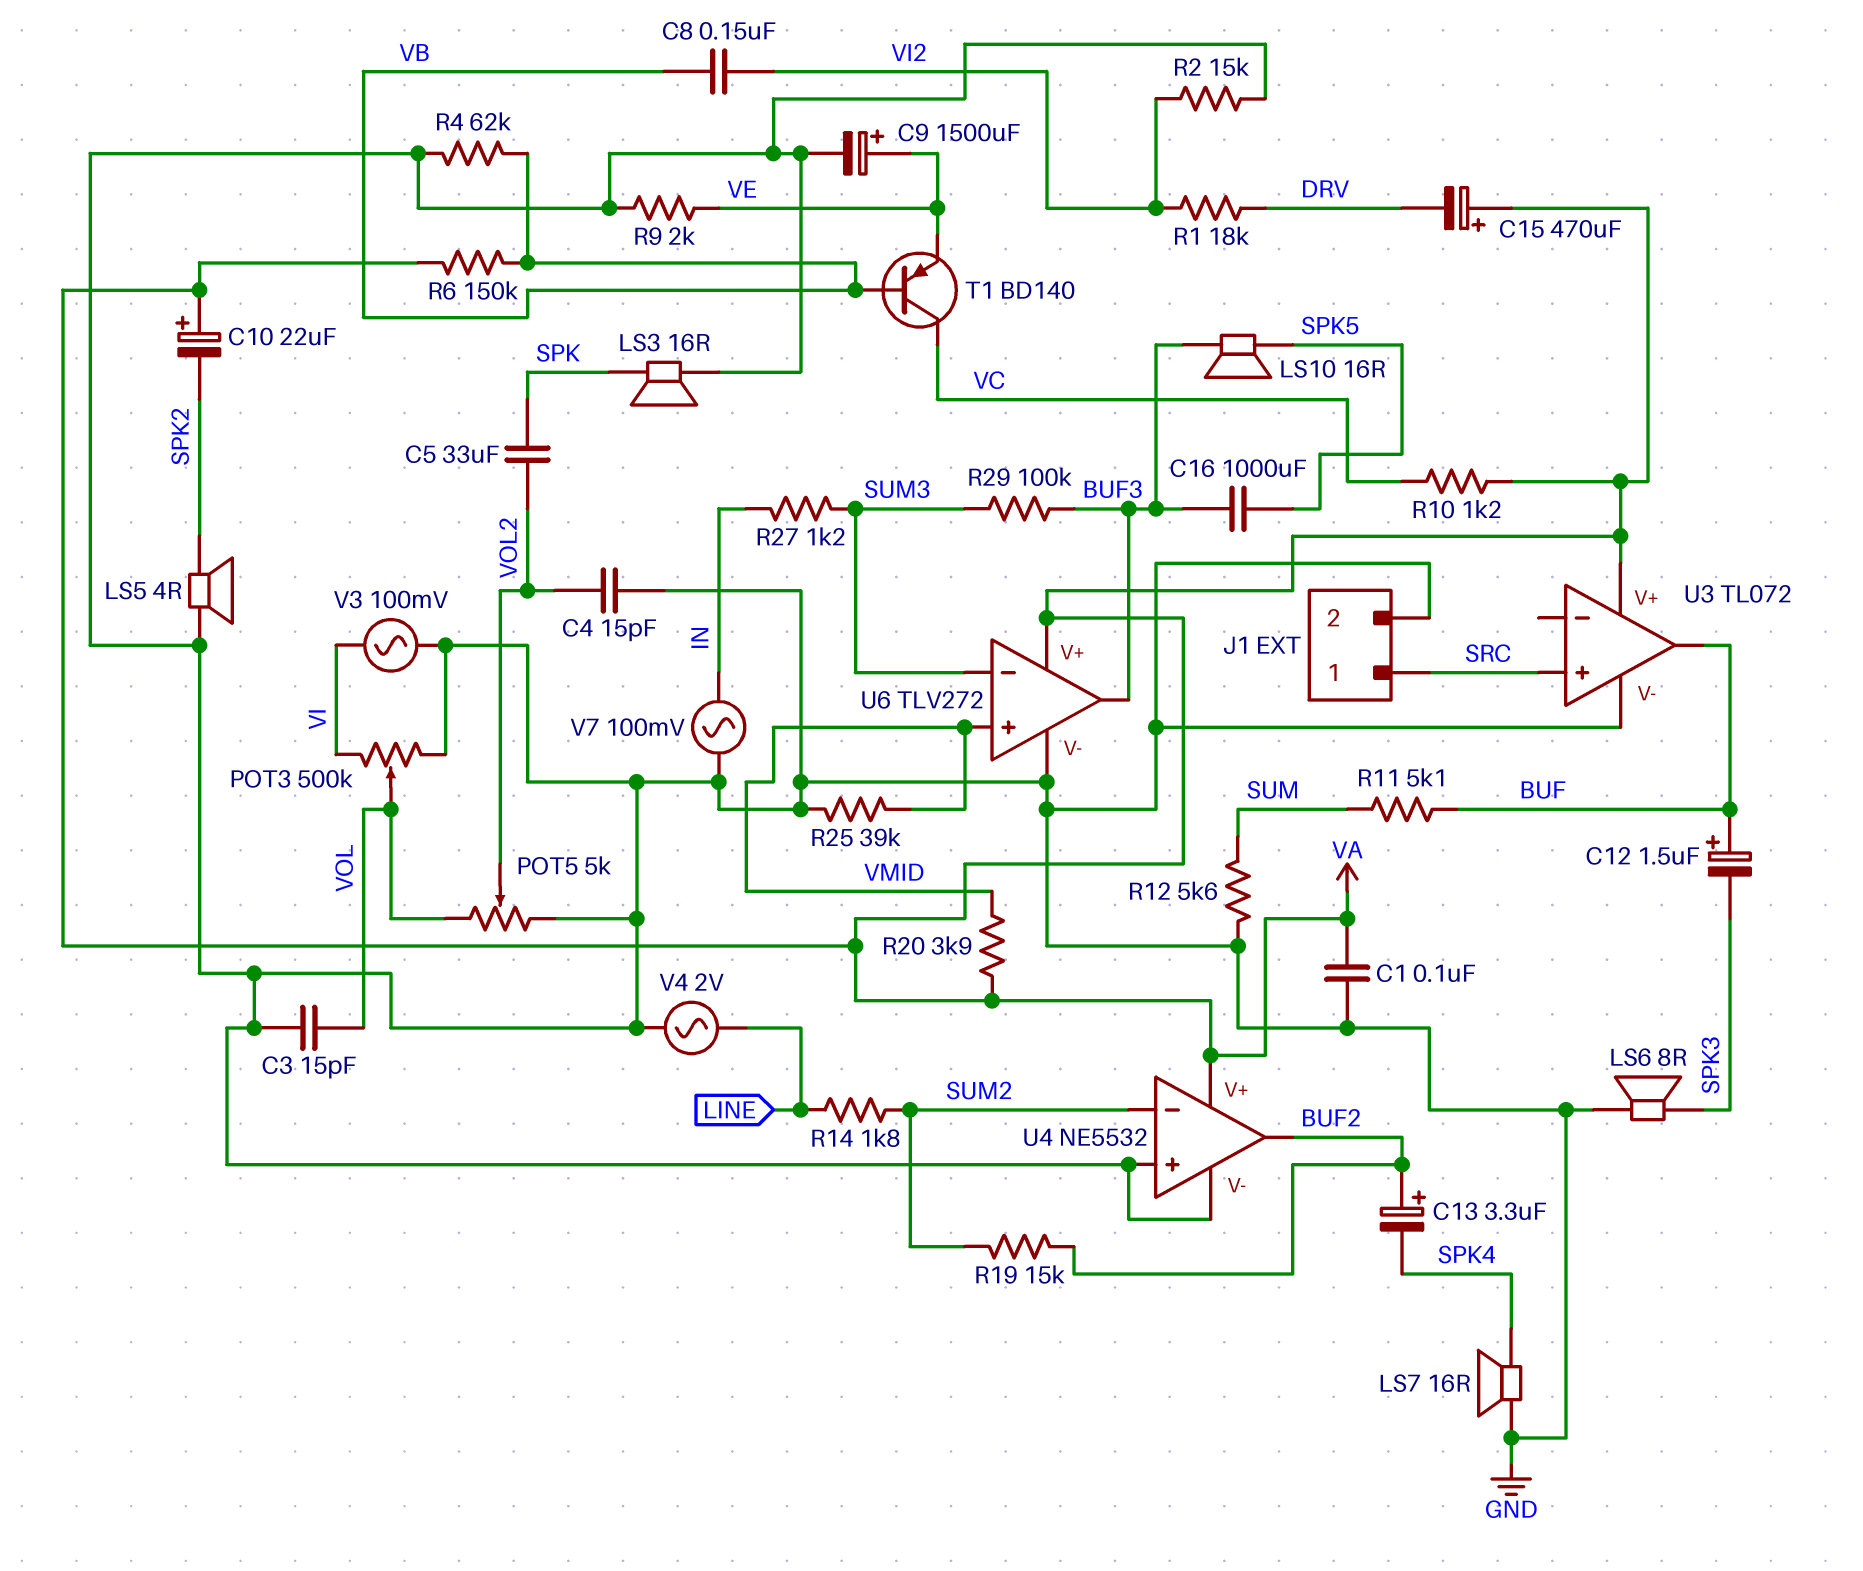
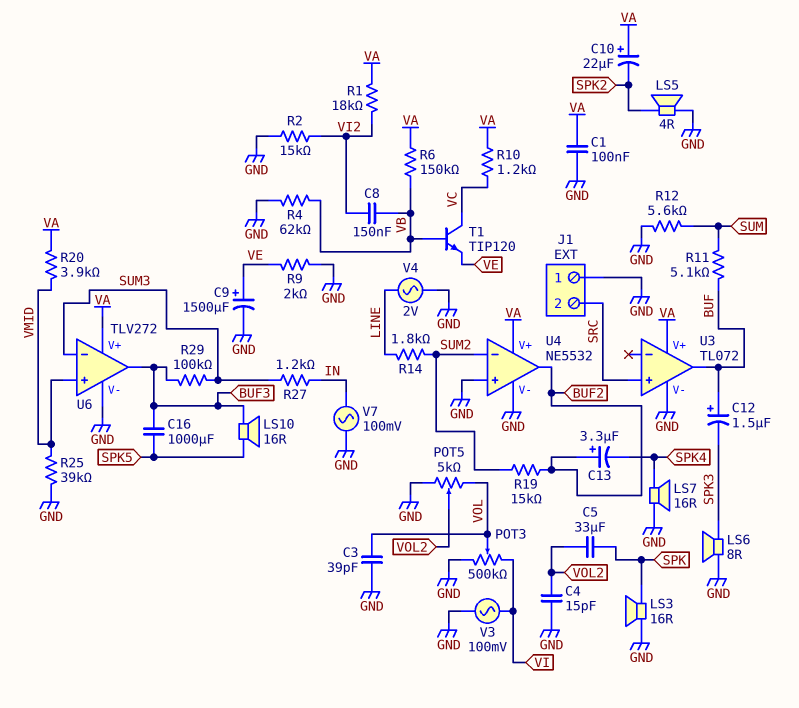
C3: 15pF (GND, VOL) -> 39pF (GND, VOL)
C15: 470uF (plus VA, minus DRV) -> none
J1 pin 1: SRC -> GND
J1 pin 2: GND -> SRC
R1: 18k (DRV, VI2) -> 18k (VA, VI2)
T1: PNP BD140 (B VB, C VC, E VE) -> NPN TIP120 (B VB, C VC, E VE)

